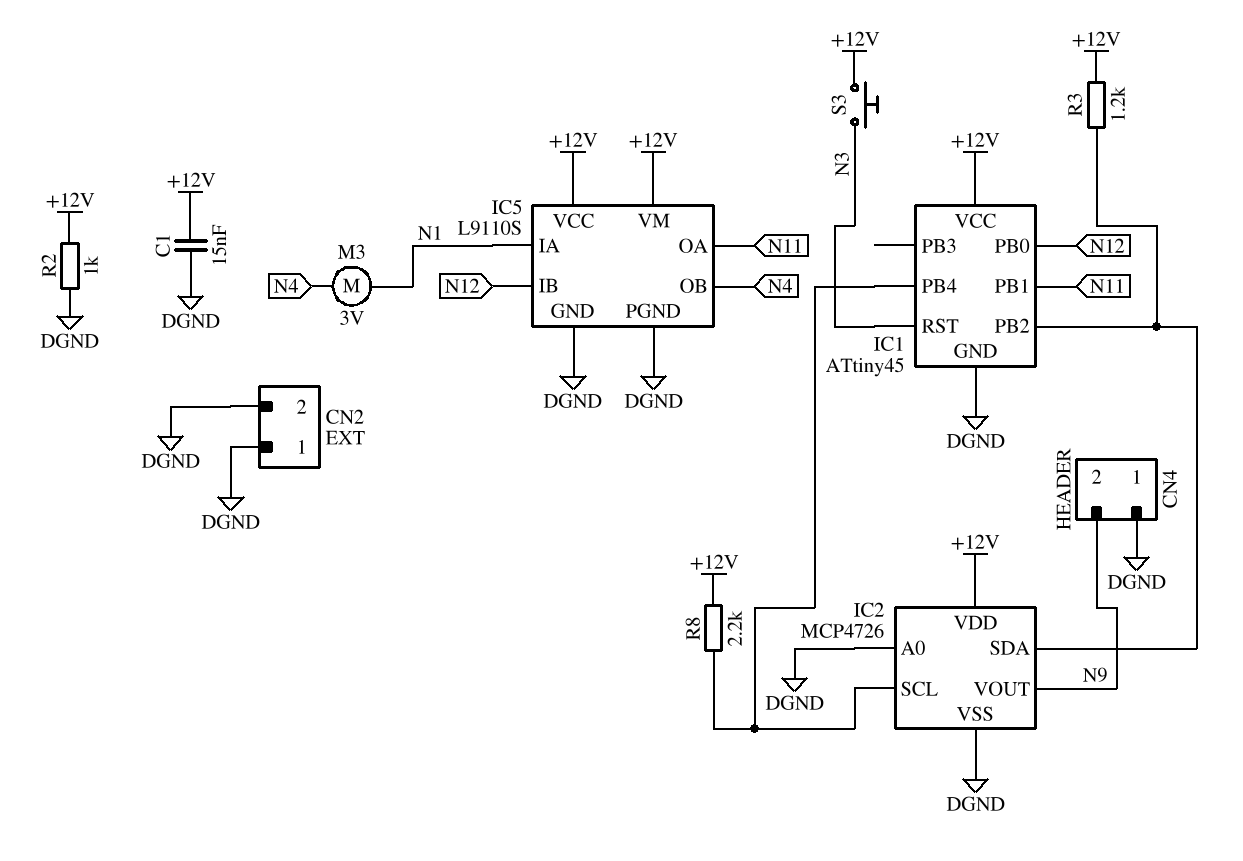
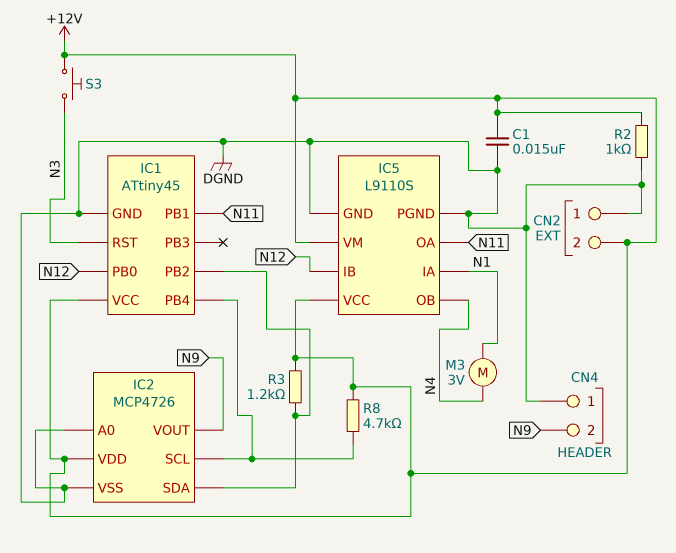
CN2 pin 2: DGND -> +12V
R8: 2.2k (+12V, IC1/PB4) -> 4.7k (+12V, IC1/PB4)

